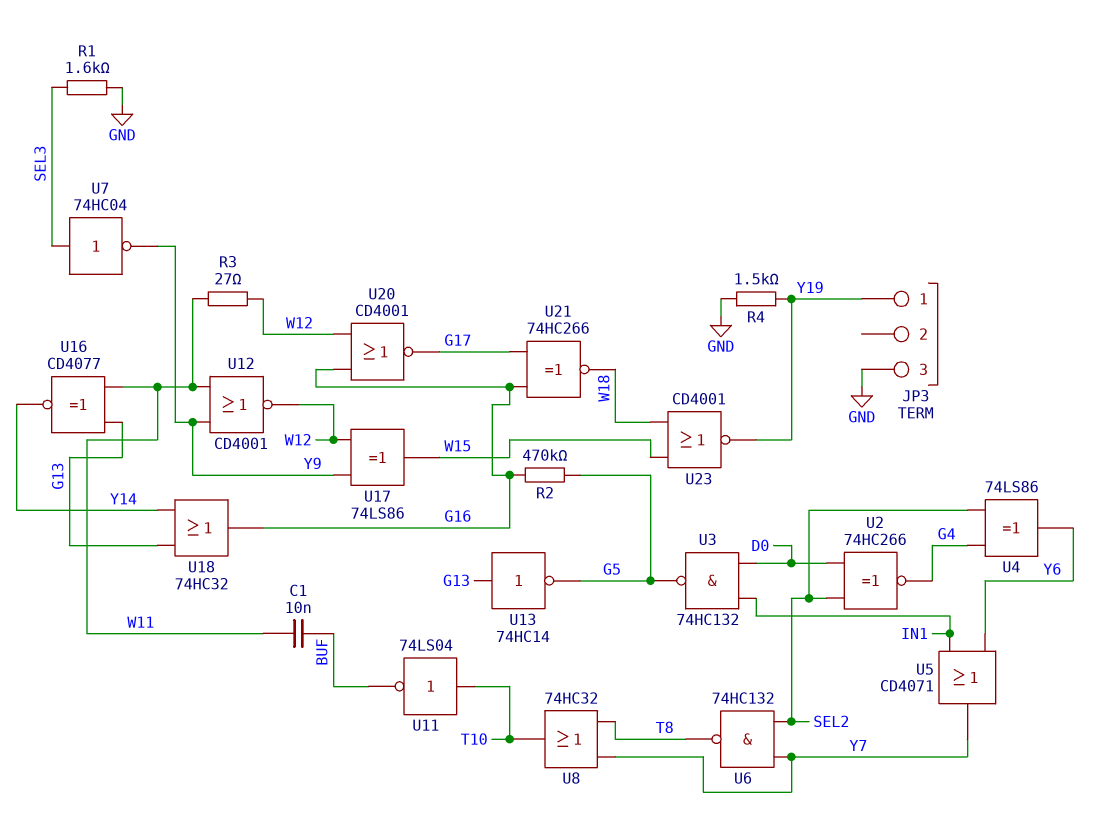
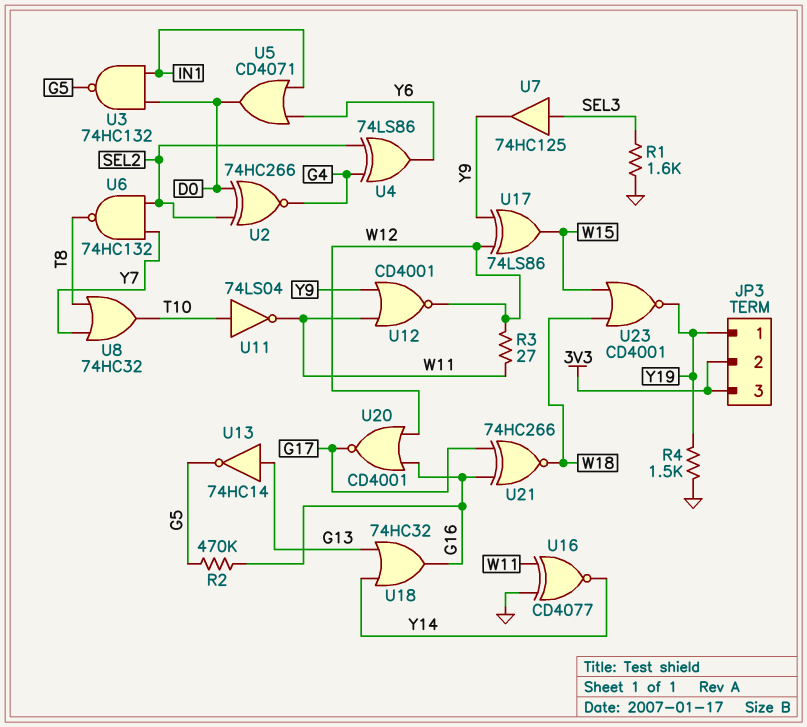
C1: 10nF (BUF, W11) -> none
JP3 pin 2: none -> 3V3
JP3 pin 3: GND -> 3V3
U5: OR CD4071 (in IN1, in Y6, out Y7) -> OR CD4071 (in IN1, in Y6, out D0)
U7: NOT 74HC04 (in SEL3, out Y9) -> buffer 74HC125 (in SEL3, out Y9)
U11: NOT 74LS04 (in T10, out BUF) -> NOT 74LS04 (in T10, out W11)
U16: XNOR CD4077 (in G13, in W11, out Y14) -> XNOR CD4077 (in GND, in W11, out Y14)

